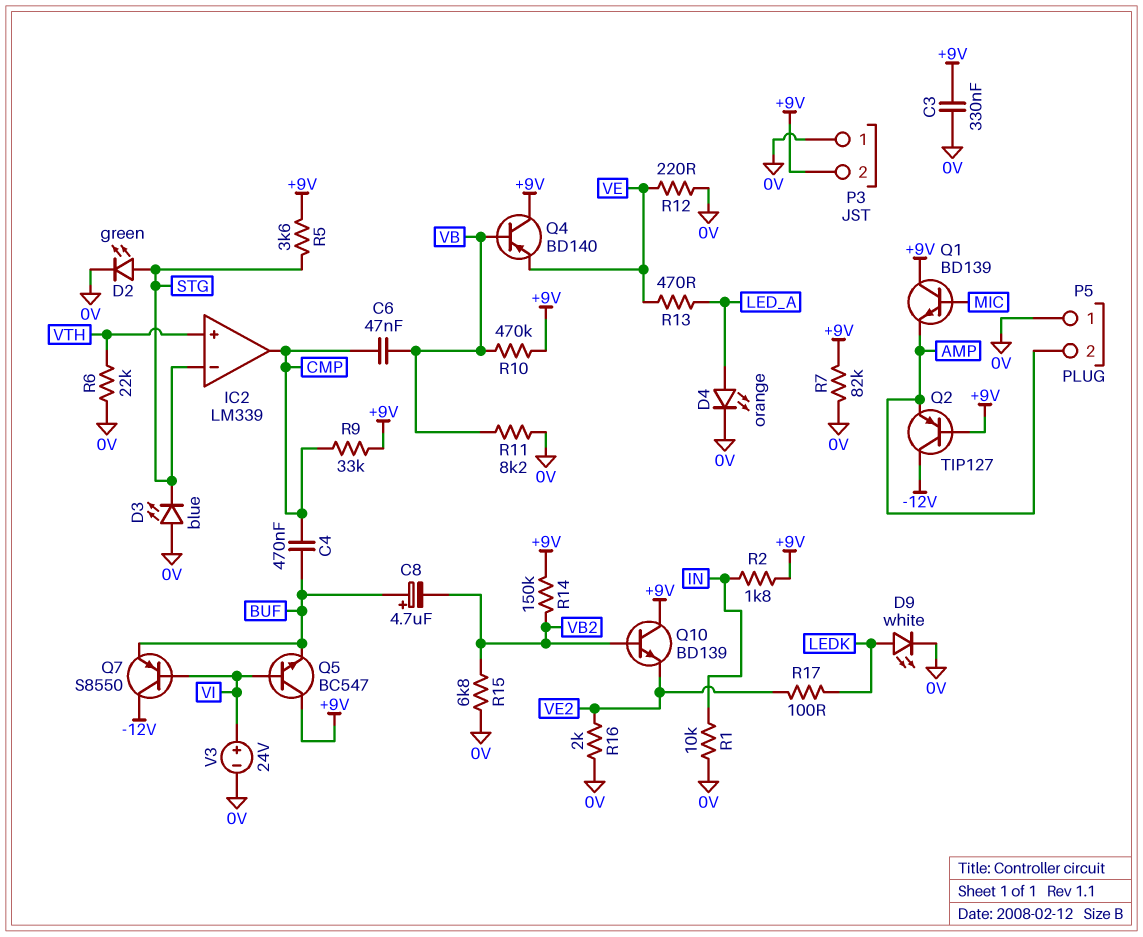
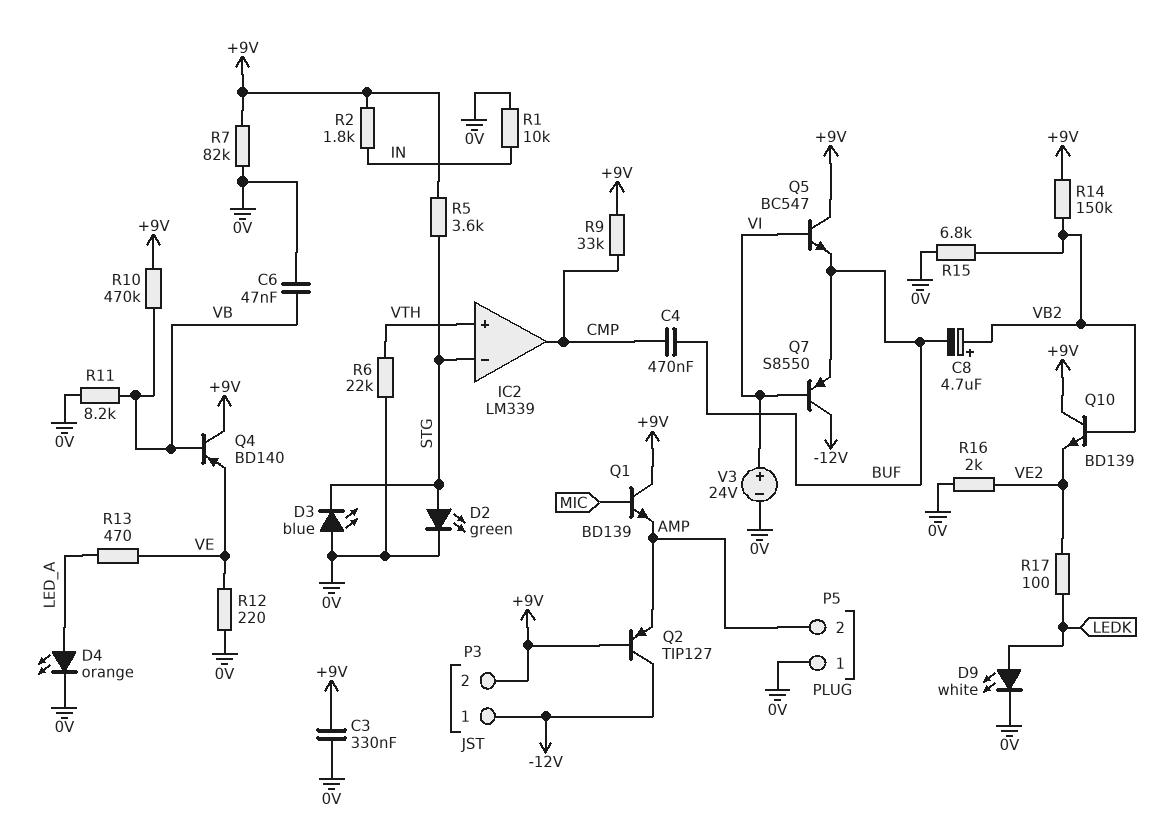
C6: 47nF (CMP, VB) -> 47nF (0V, VB)
C8: 4.7uF (plus BUF, minus VB2) -> 4.7uF (plus VB2, minus BUF)
P3 pin 1: 0V -> -12V

